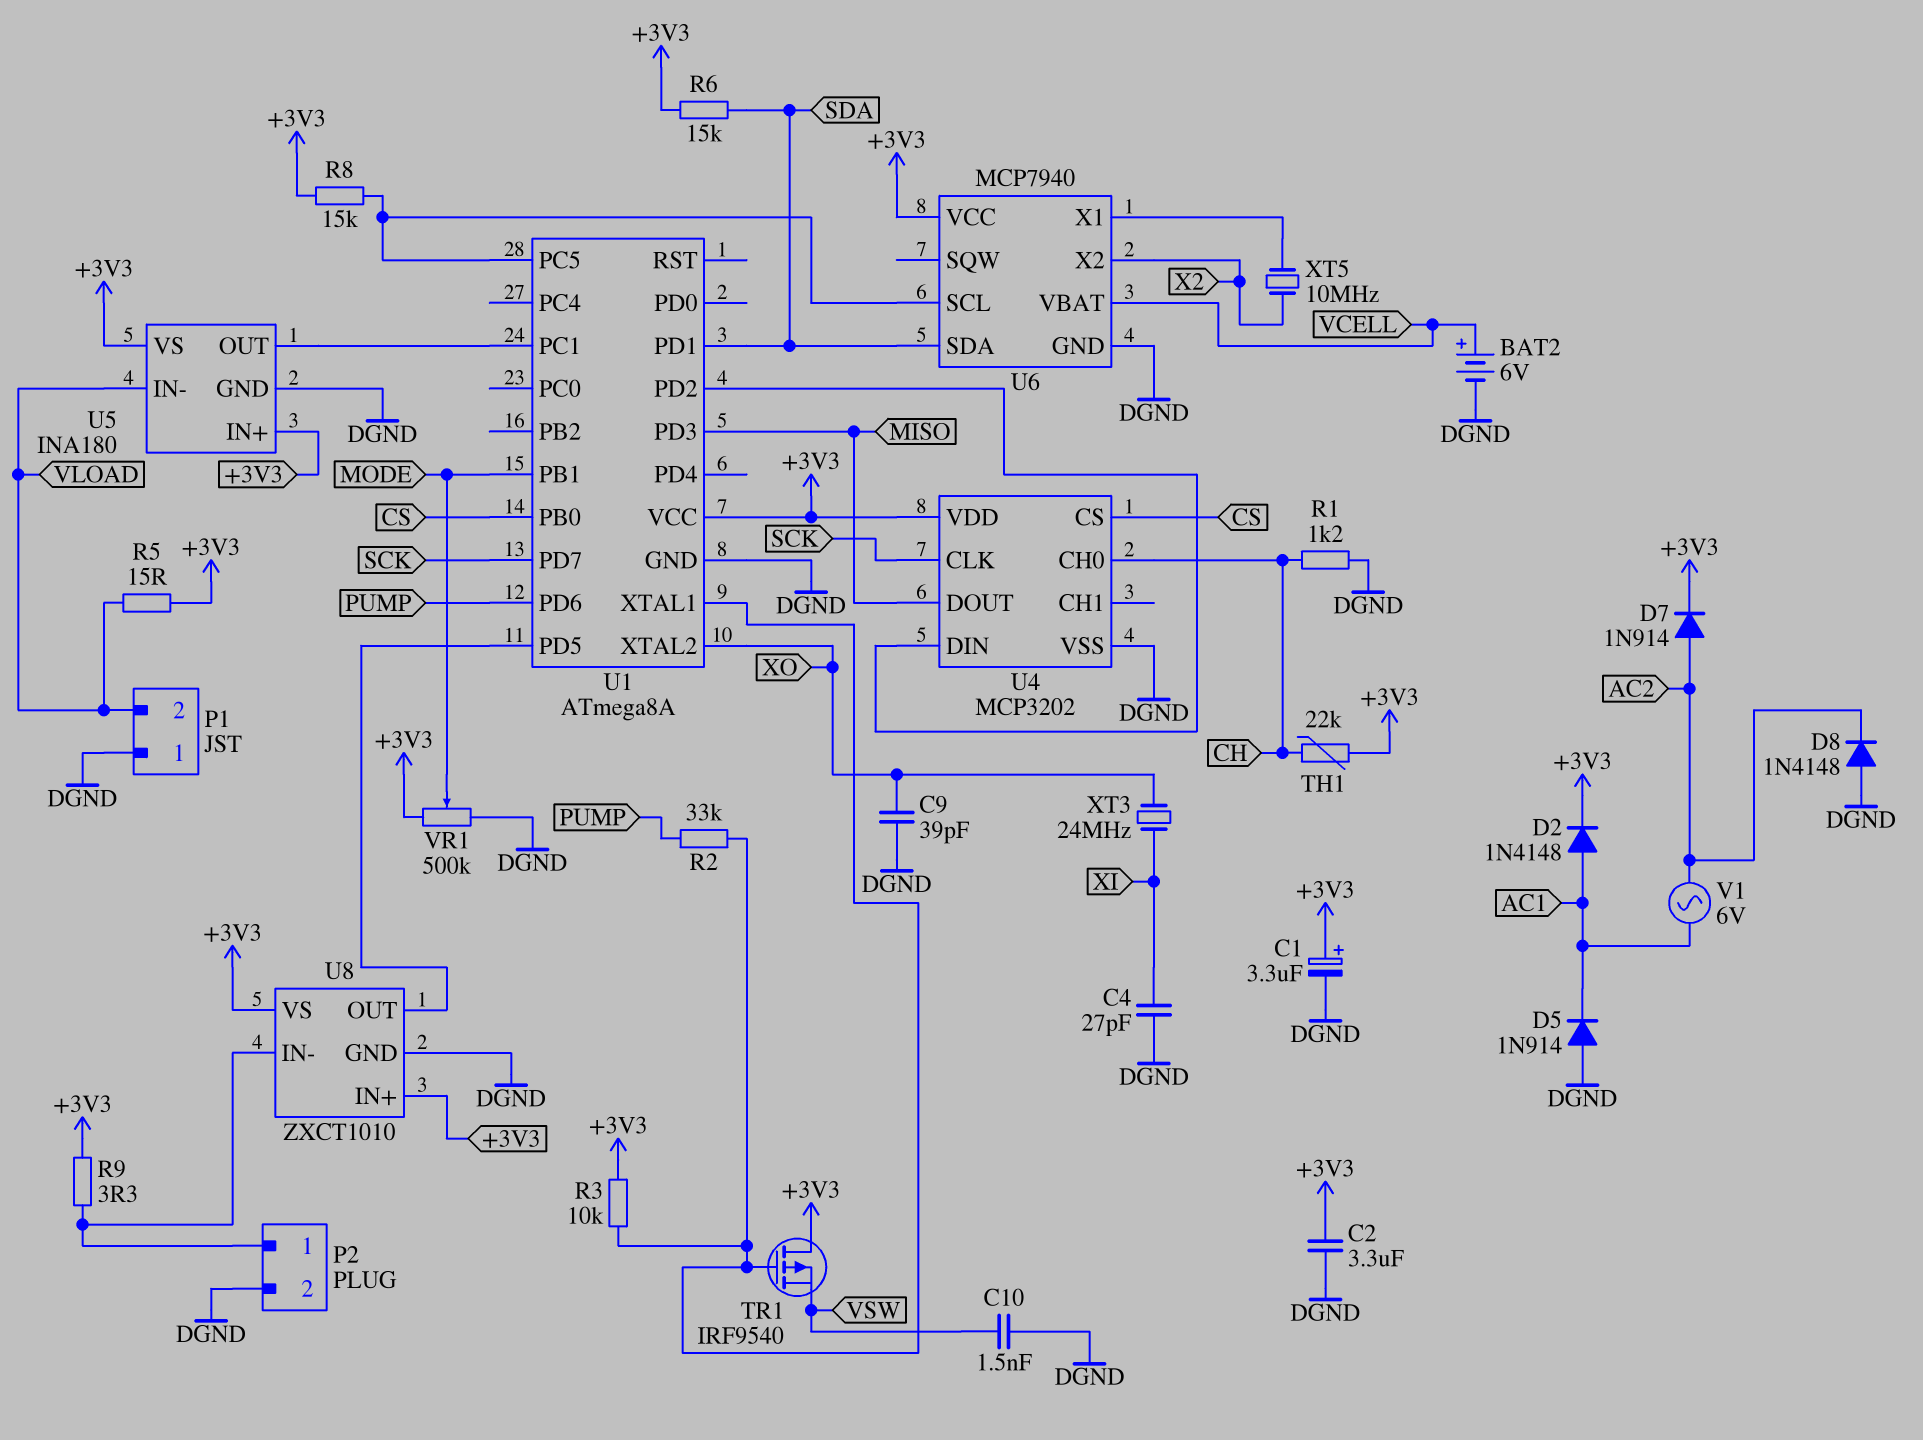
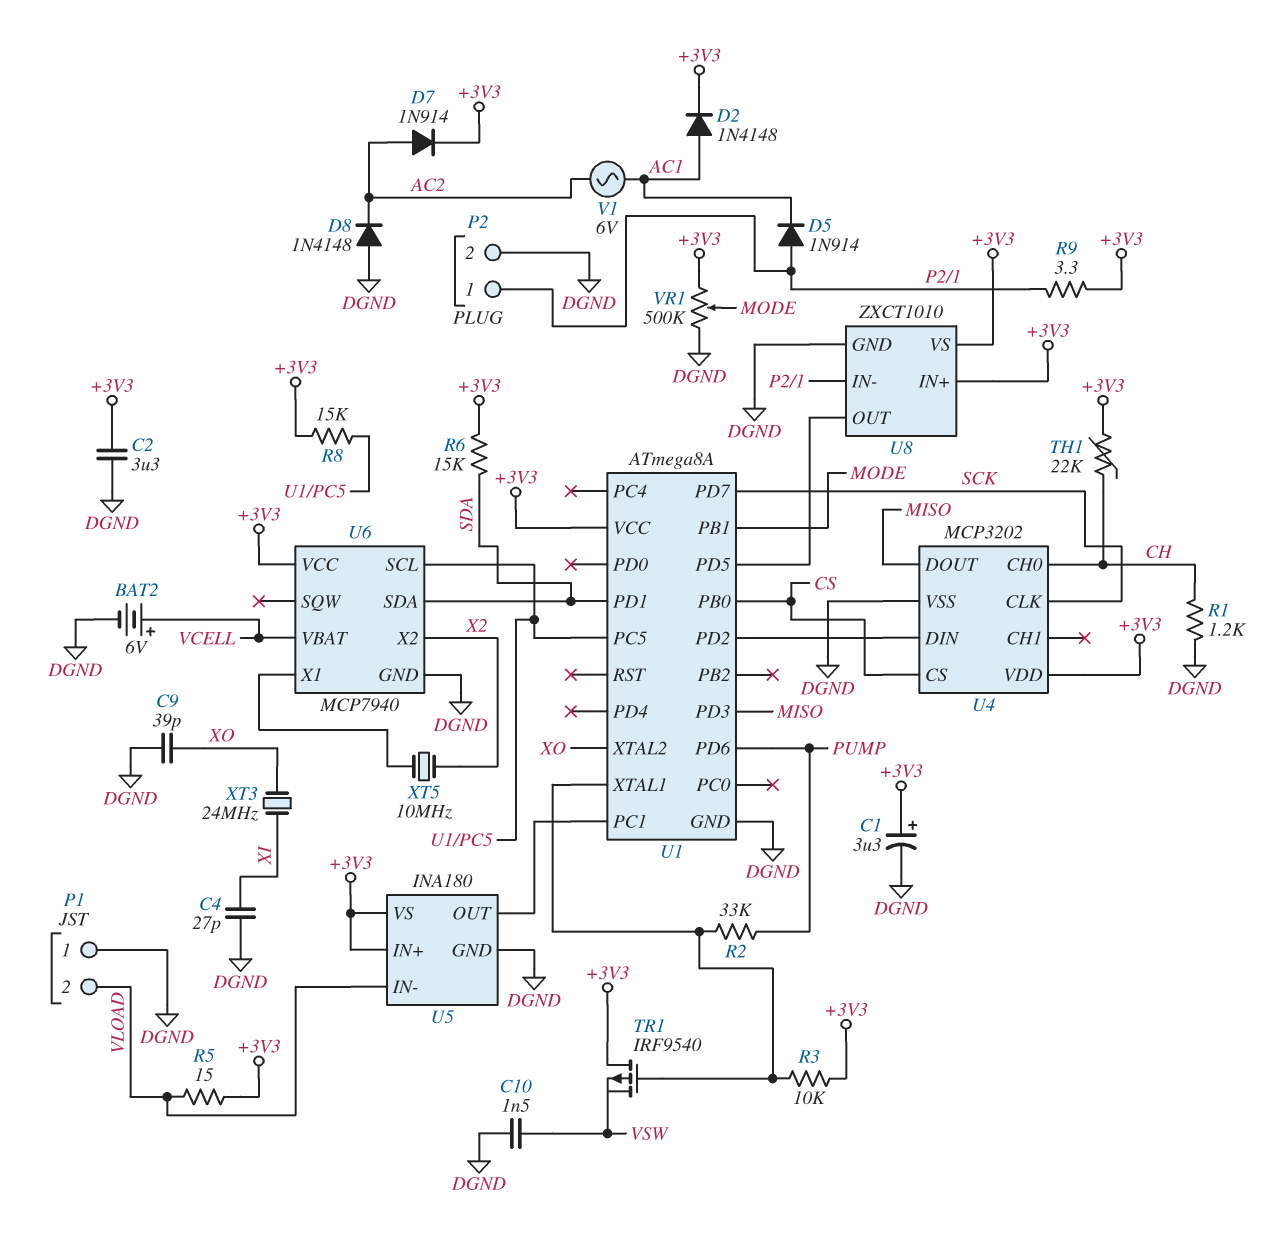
D5: diode 1N914 (A DGND, K AC1) -> diode 1N914 (A P2/1, K AC1)

